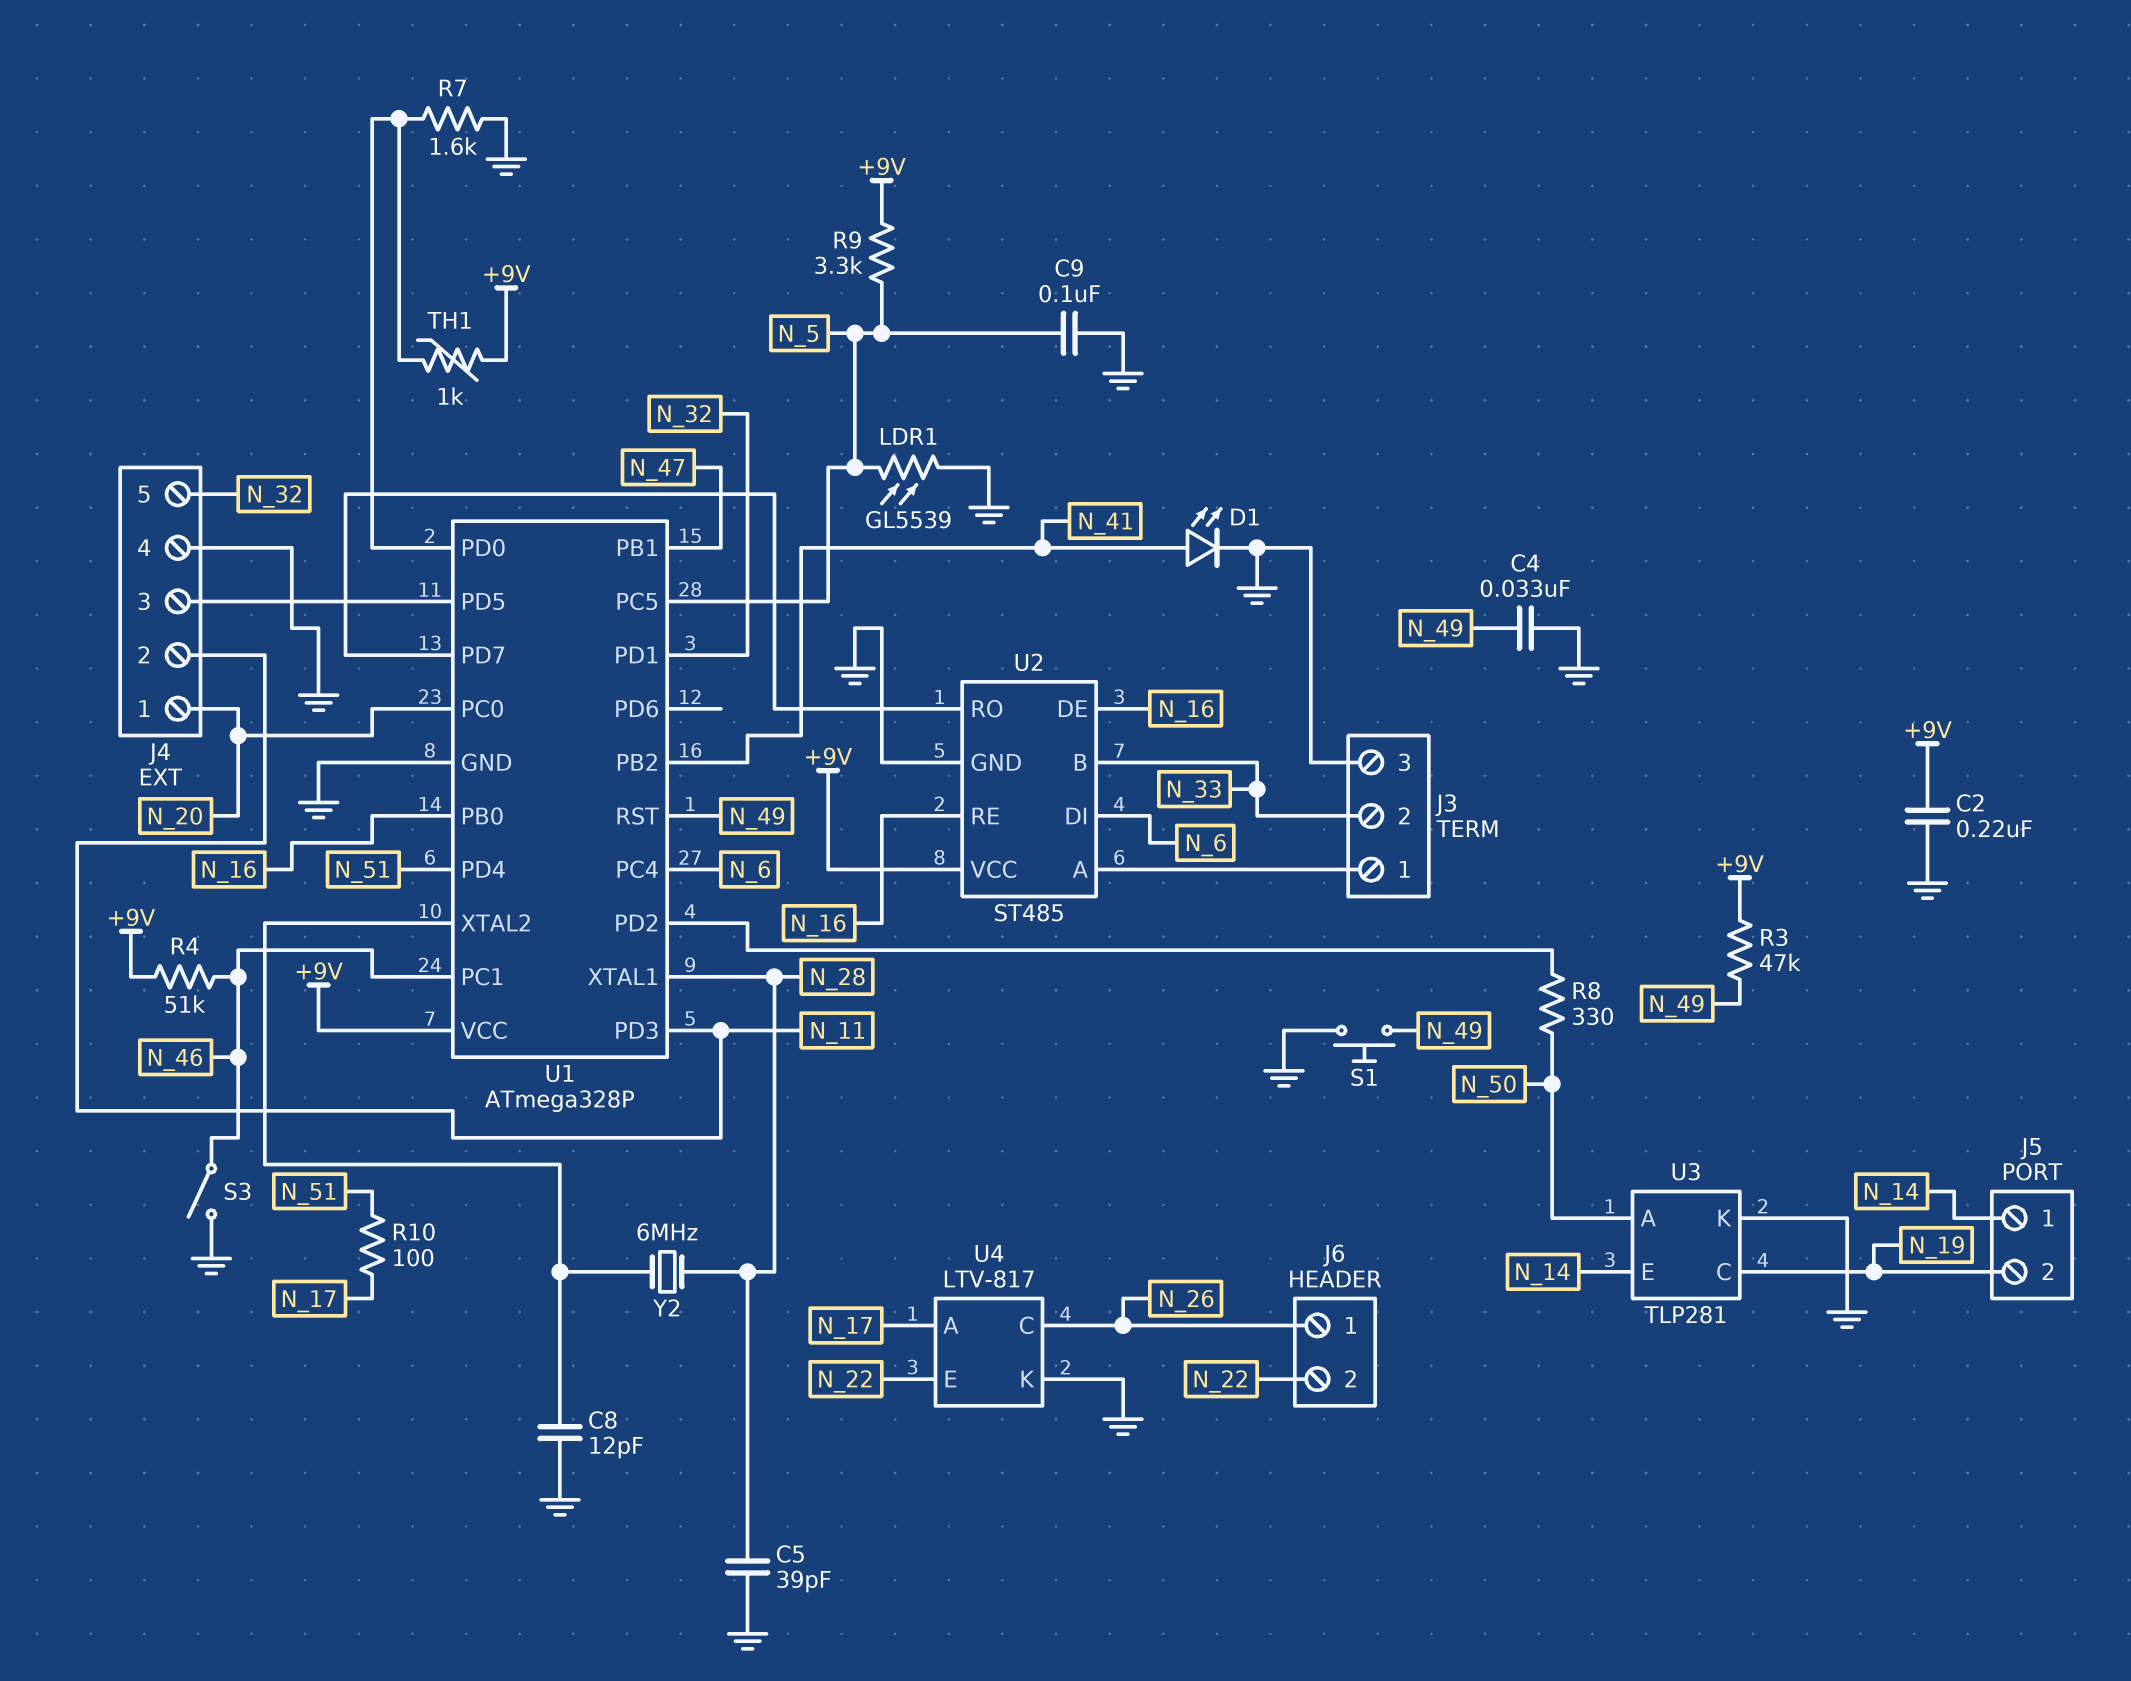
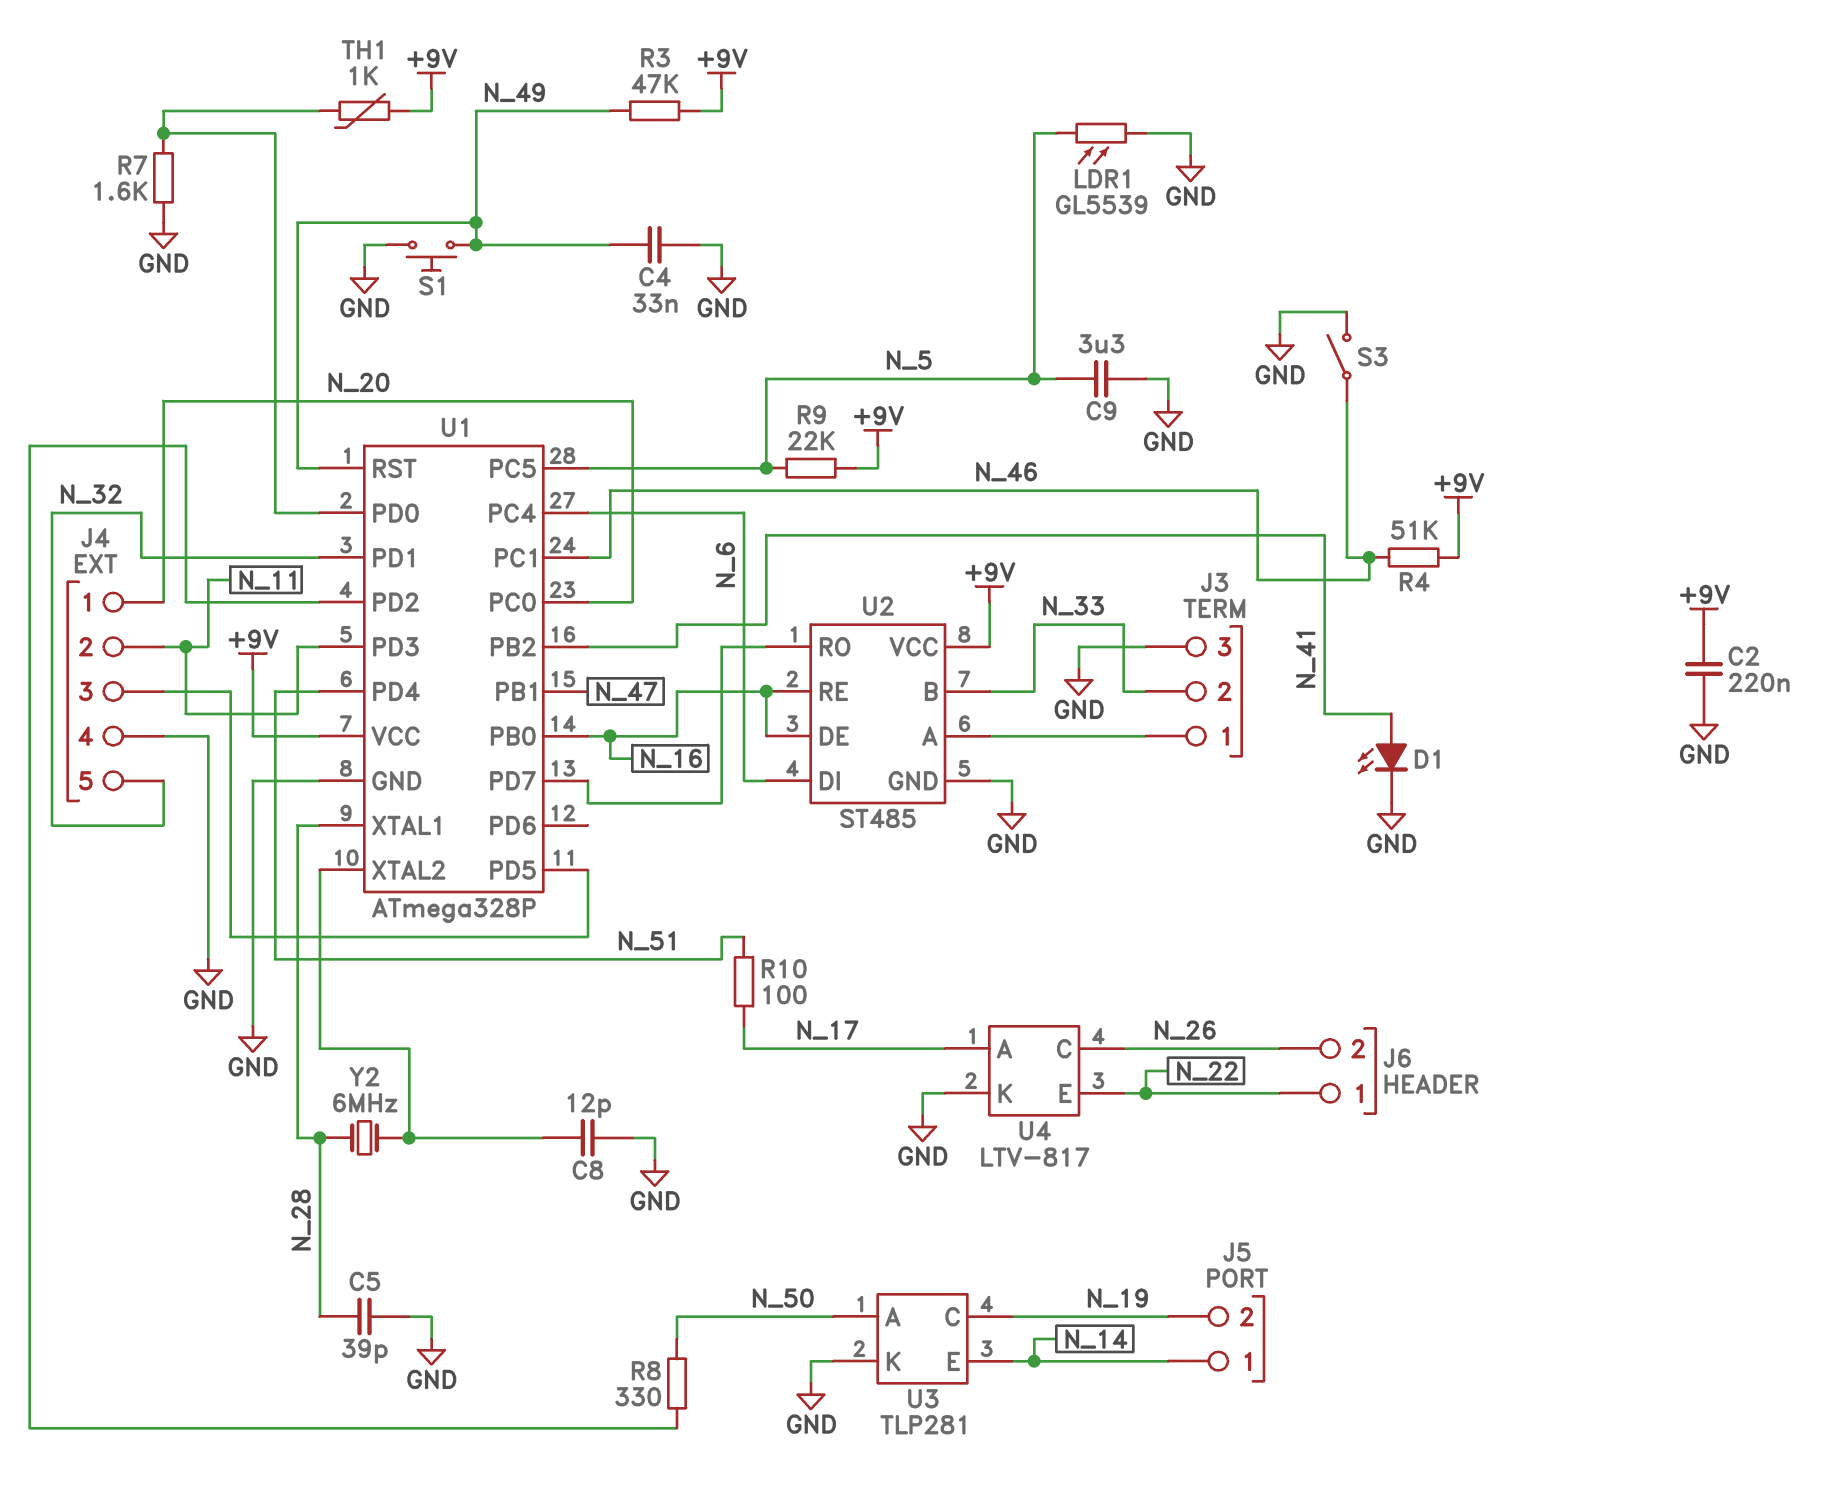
C9: 100nF (GND, N_5) -> 3.3uF (GND, N_5)
J6 pin 1: N_26 -> N_22
J6 pin 2: N_22 -> N_26
R9: 3.3k (+9V, N_5) -> 22k (+9V, N_5)

